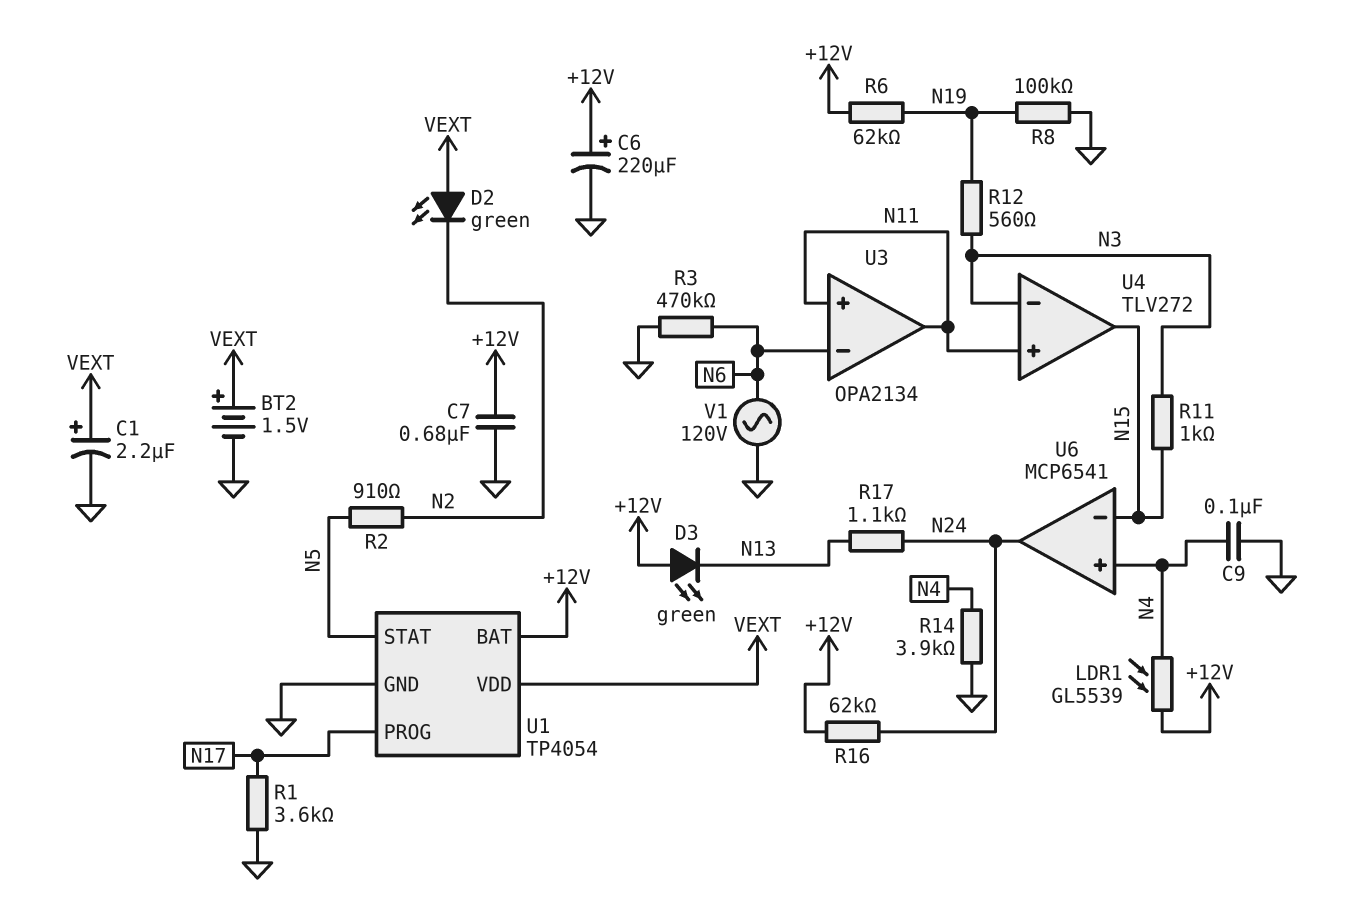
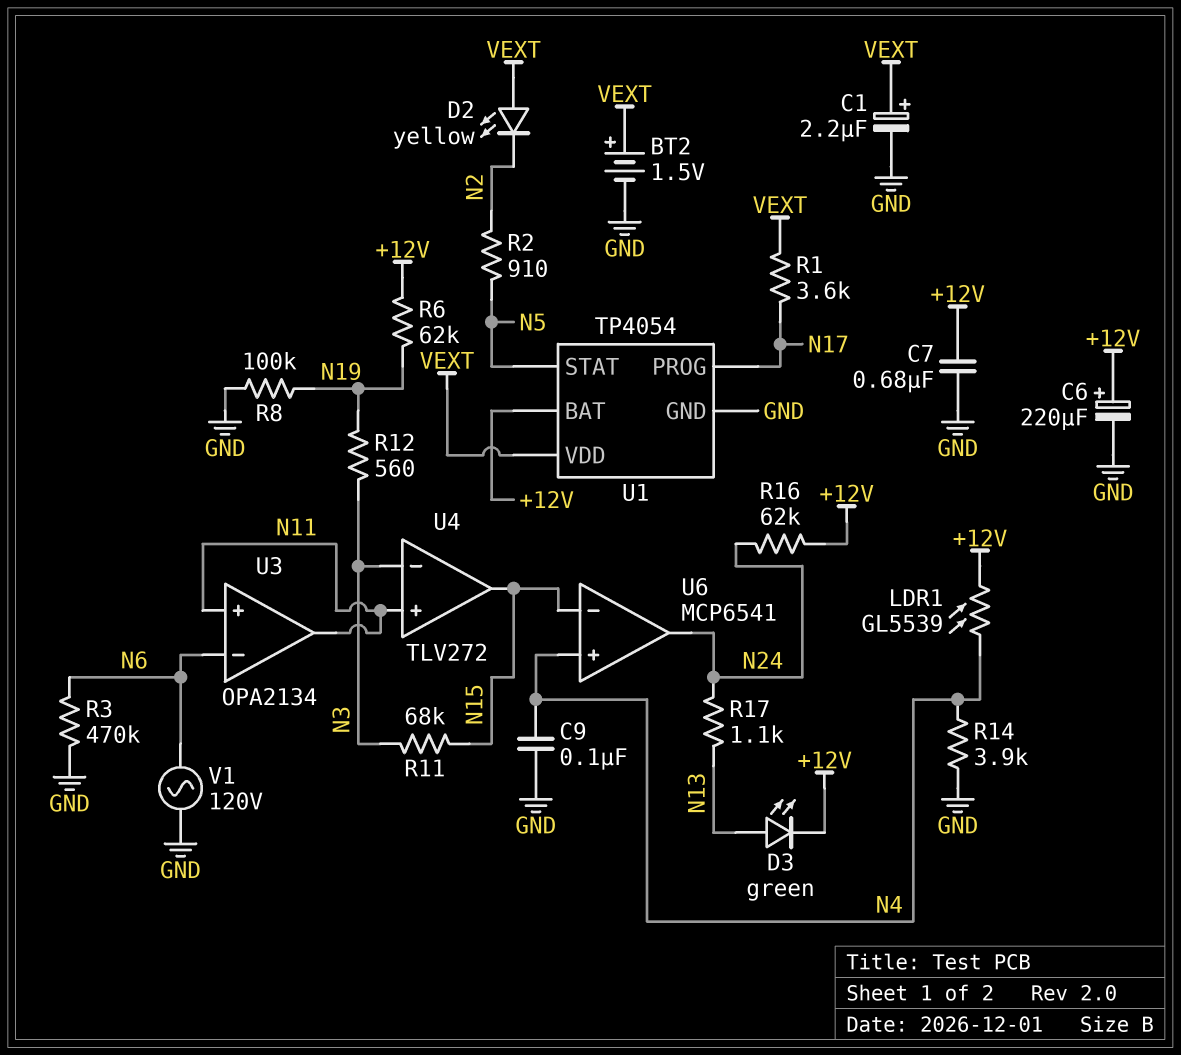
D2: LED green (A VEXT, K N2) -> LED yellow (A VEXT, K N2)
D3: LED green (A +12V, K N13) -> LED green (A N13, K +12V)
R1: 3.6k (GND, N17) -> 3.6k (N17, VEXT)
R11: 1k (N3, N15) -> 68k (N3, N15)

